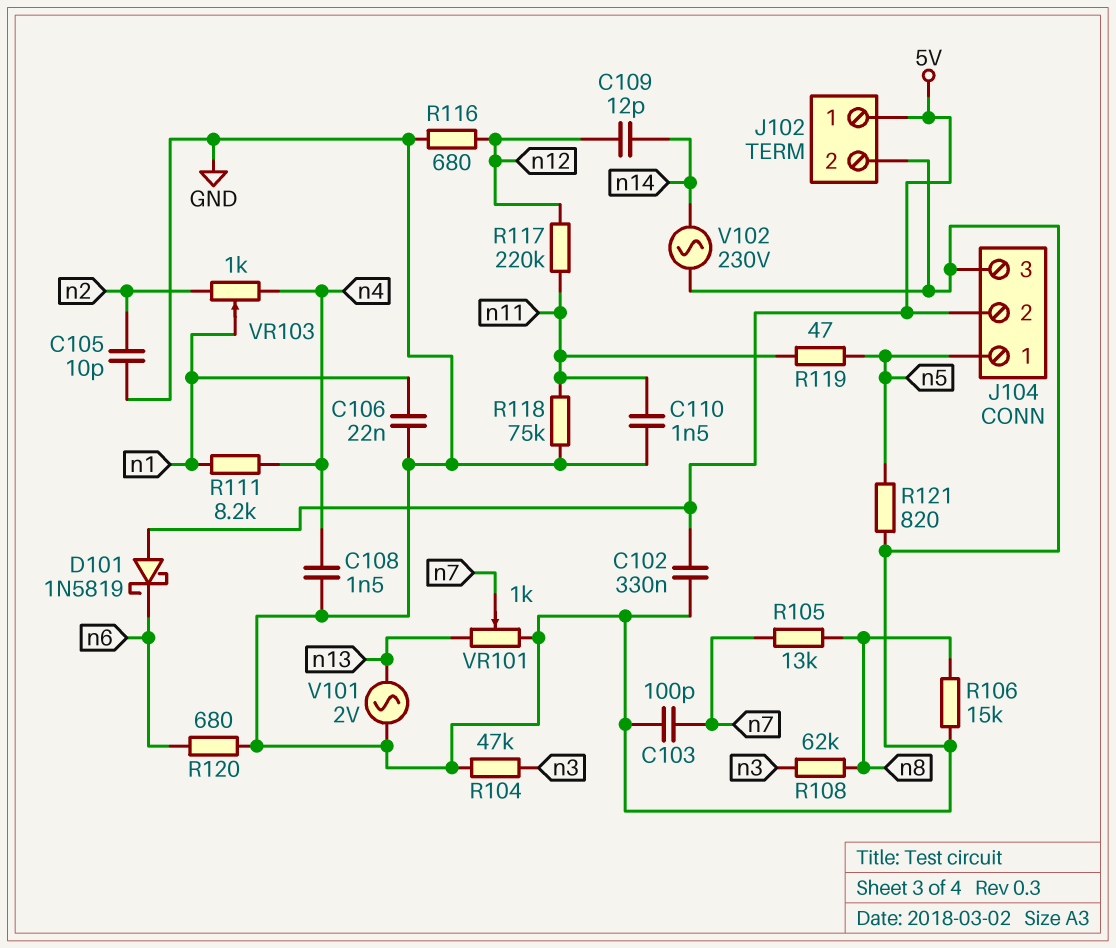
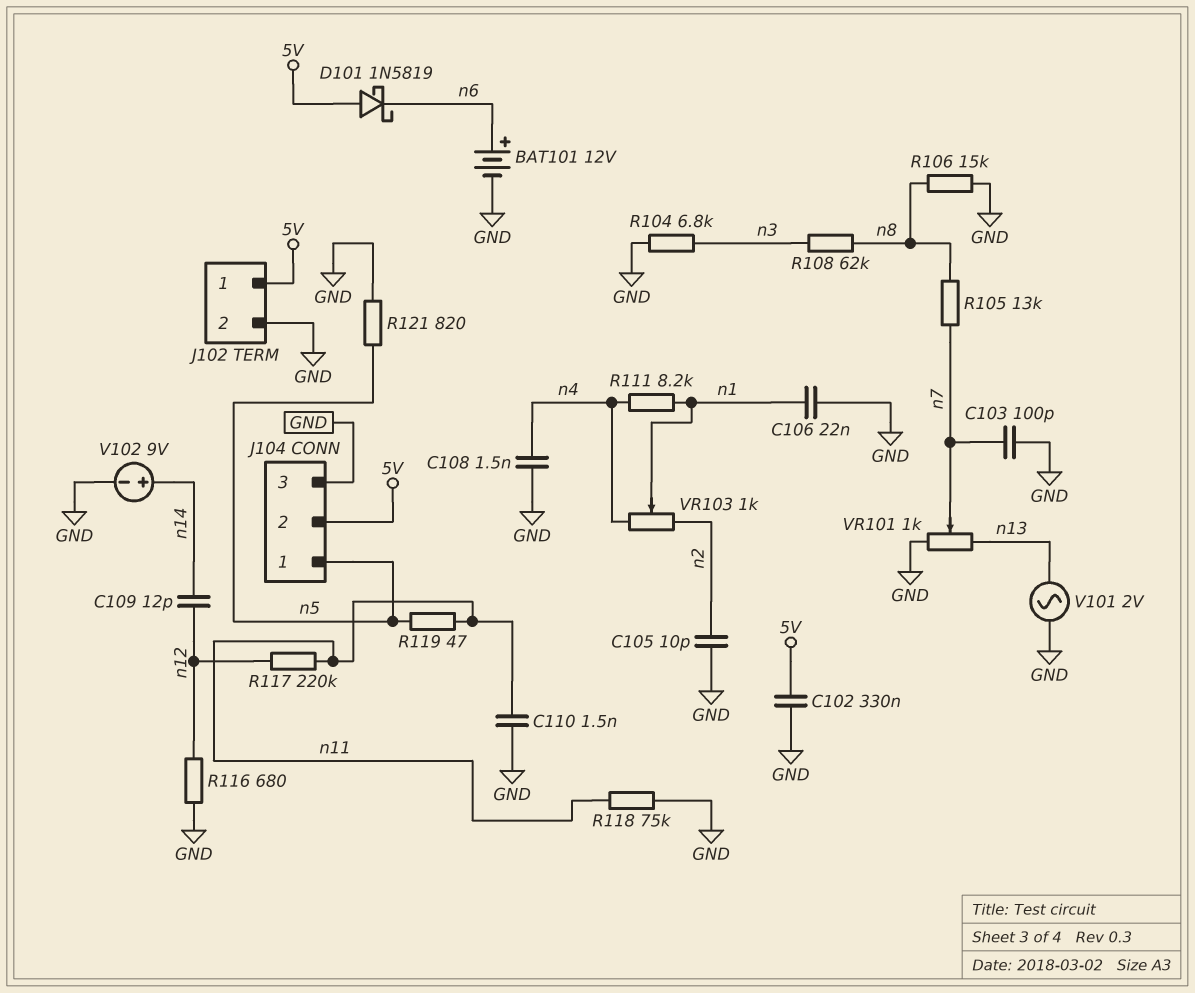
BAT101: none -> 12V (plus n6, minus GND)
R104: 47k (GND, n3) -> 6.8k (GND, n3)
R120: 680 (GND, n6) -> none
V102: AC 230V (GND, n14) -> 9V (plus n14, minus GND)

